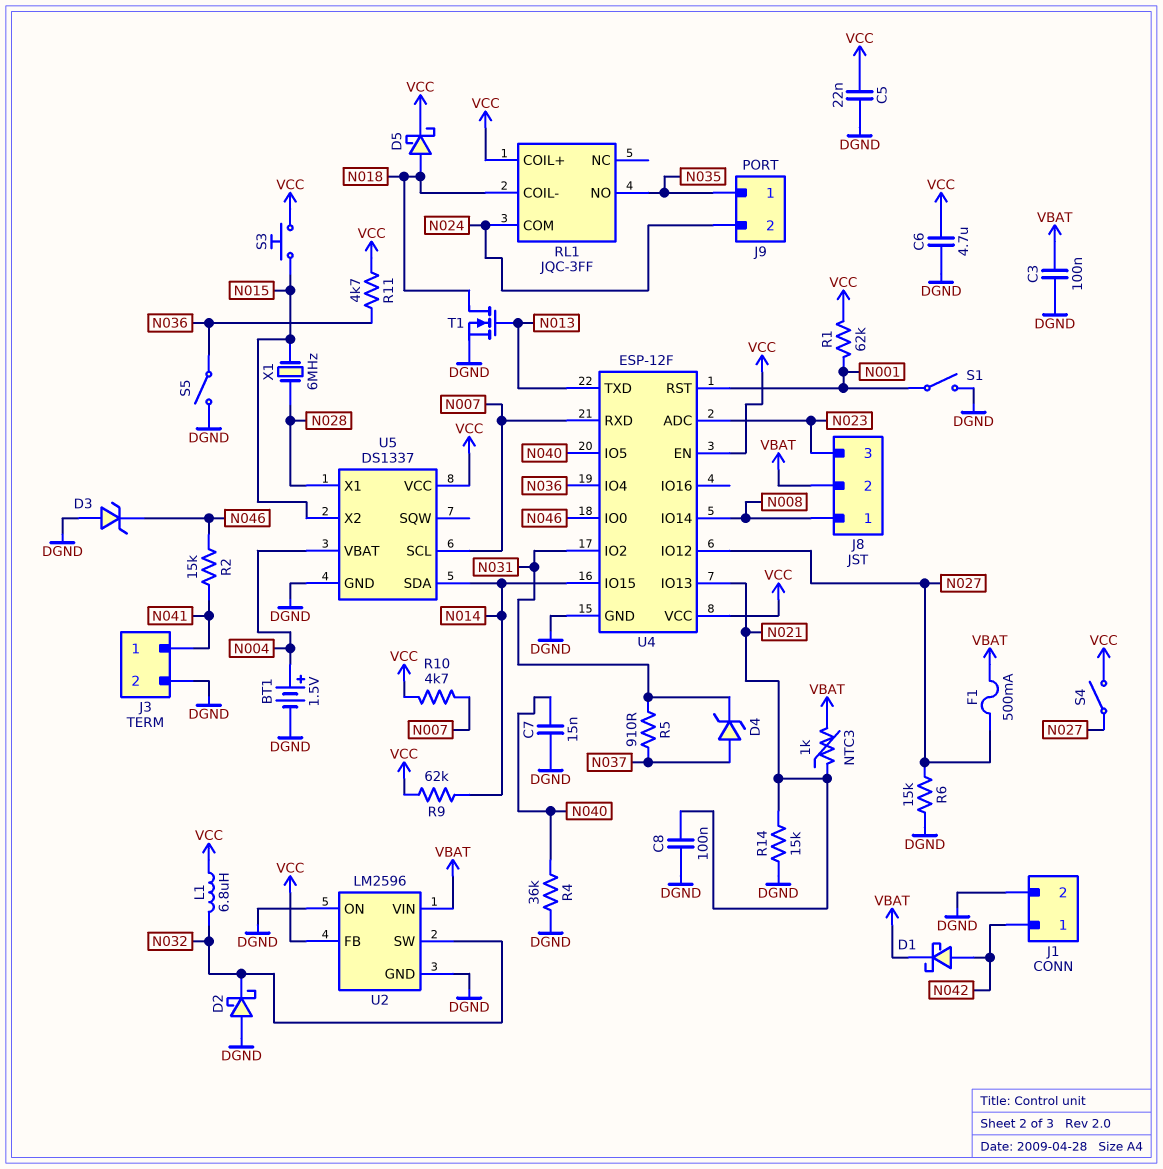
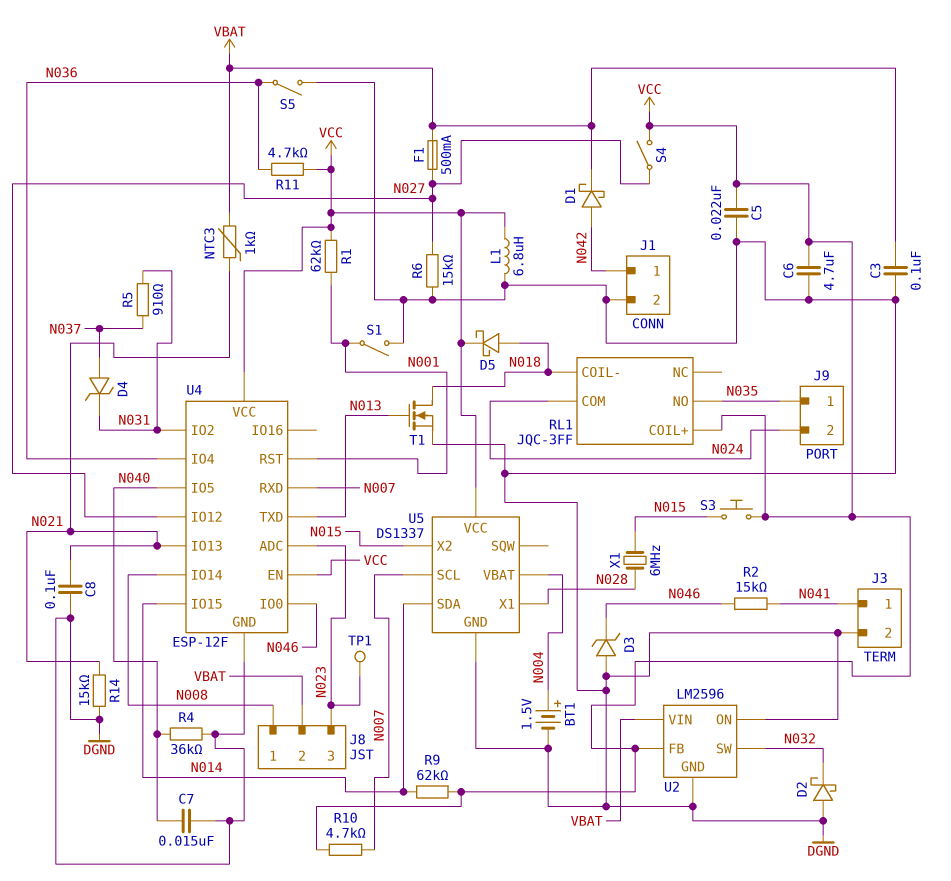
L1: 6.8uH (N032, VCC) -> 6.8uH (DGND, VCC)
TP1: none -> test point (N023)

